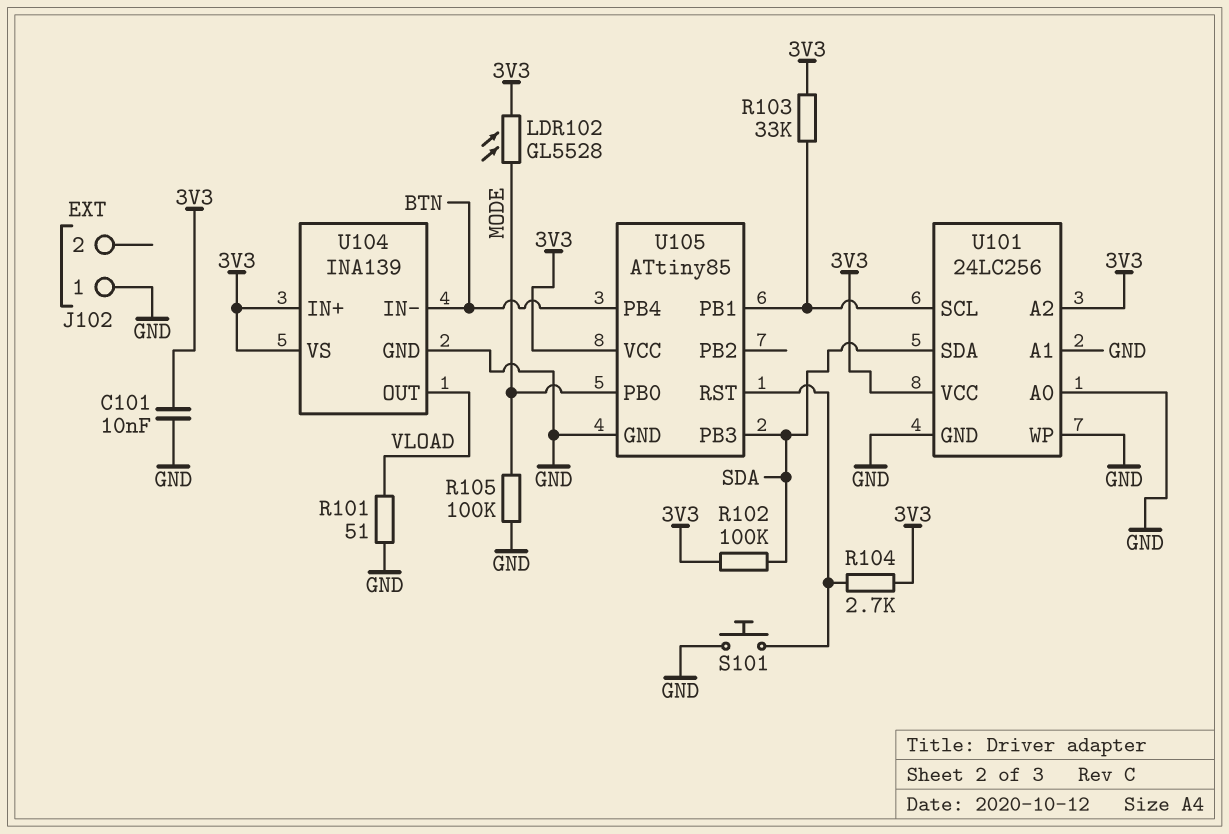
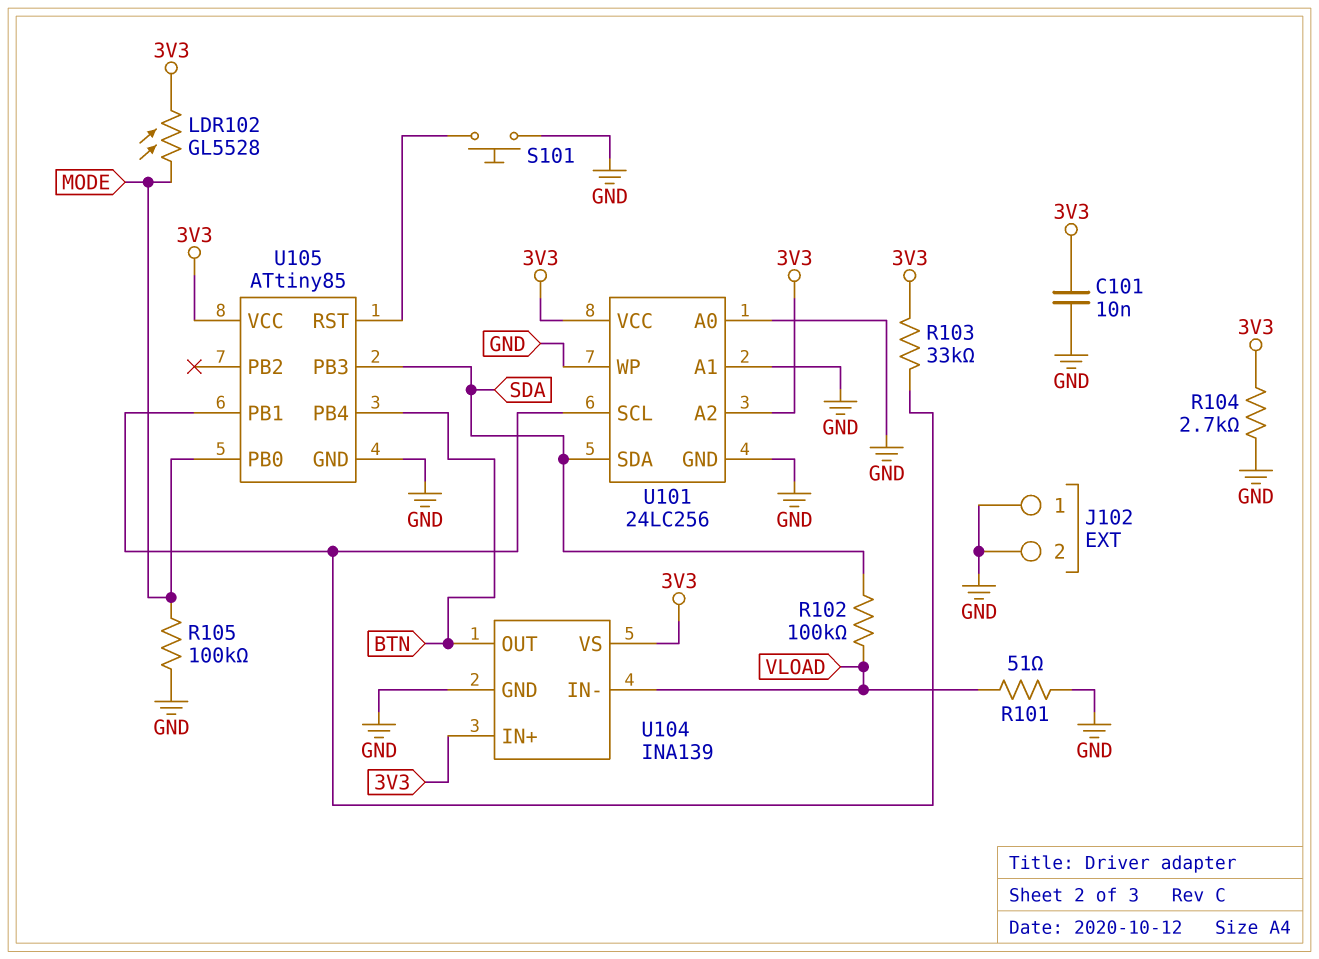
J102 pin 2: none -> GND
R102: 100k (3V3, SDA) -> 100k (SDA, VLOAD)
R104: 2.7k (3V3, U105/RST) -> 2.7k (3V3, GND)
U104 pin IN-: BTN -> VLOAD
U104 pin OUT: VLOAD -> BTN

